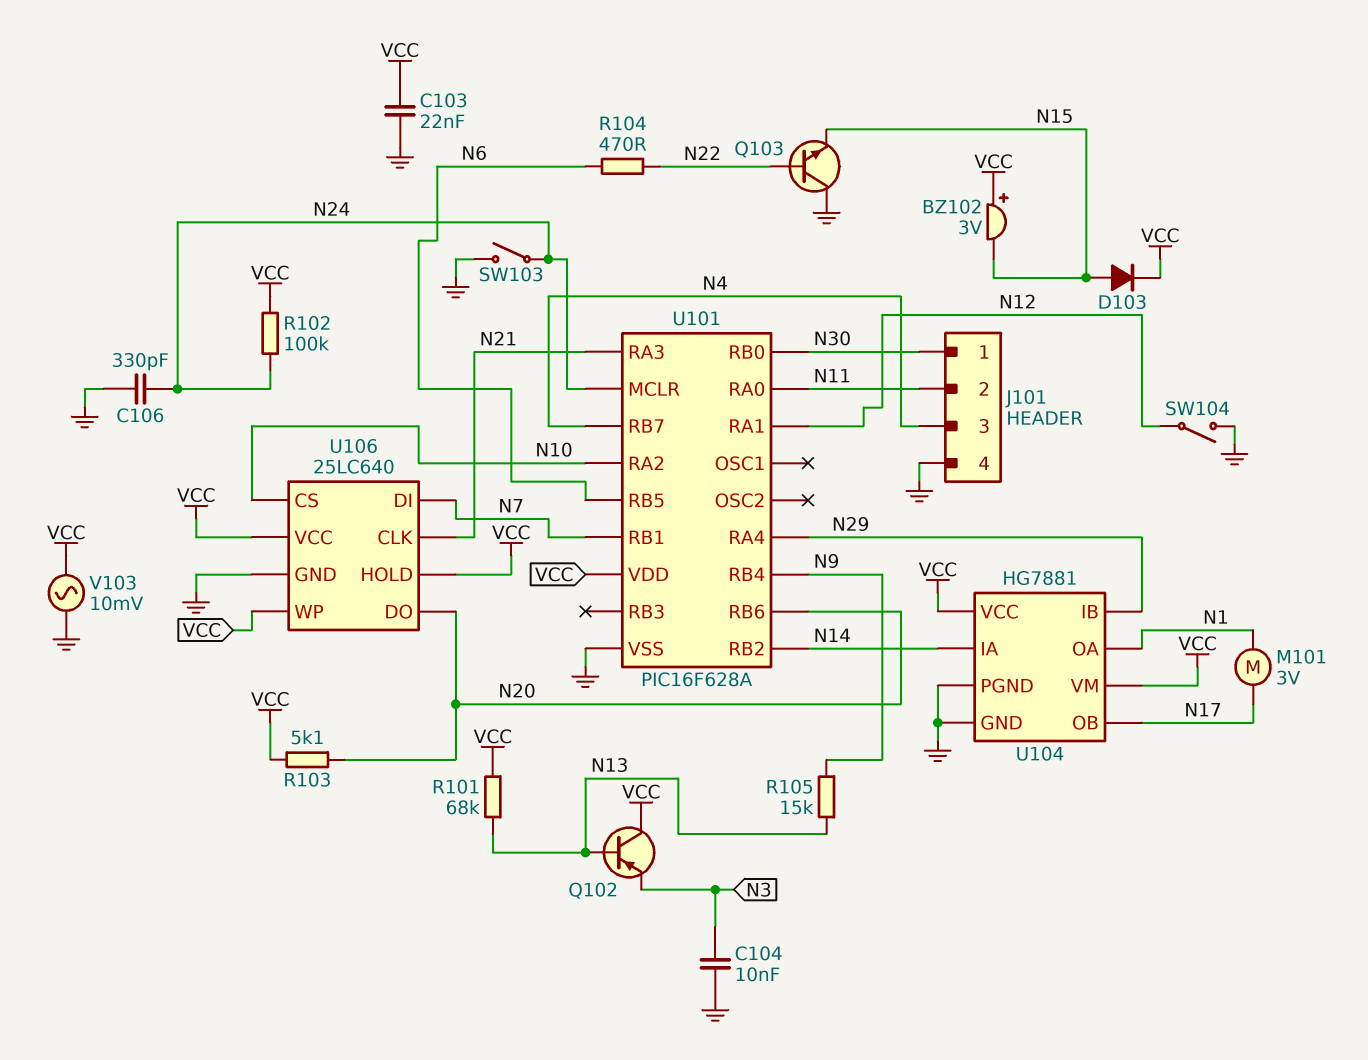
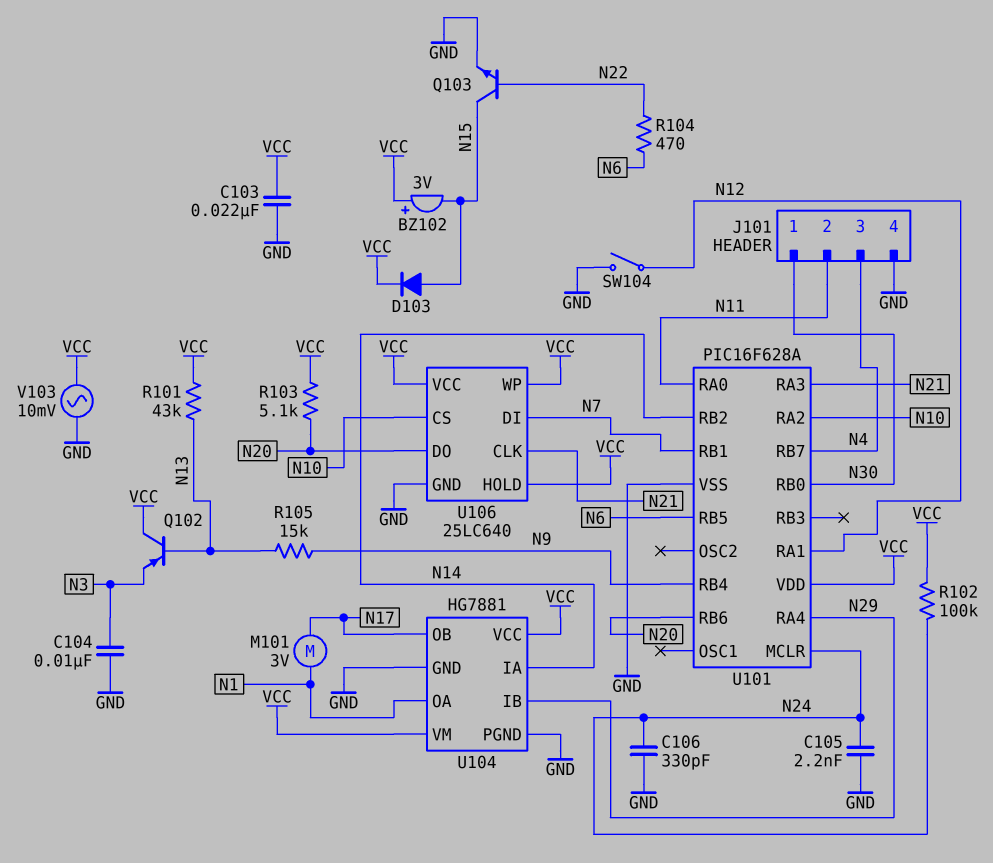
C105: none -> 2.2nF (GND, N24)
Q103: NPN (B N22, C GND, E N15) -> NPN (B N22, C N15, E GND)
R101: 68k (N13, VCC) -> 43k (N13, VCC)
SW103: switch (GND, N24) -> none

